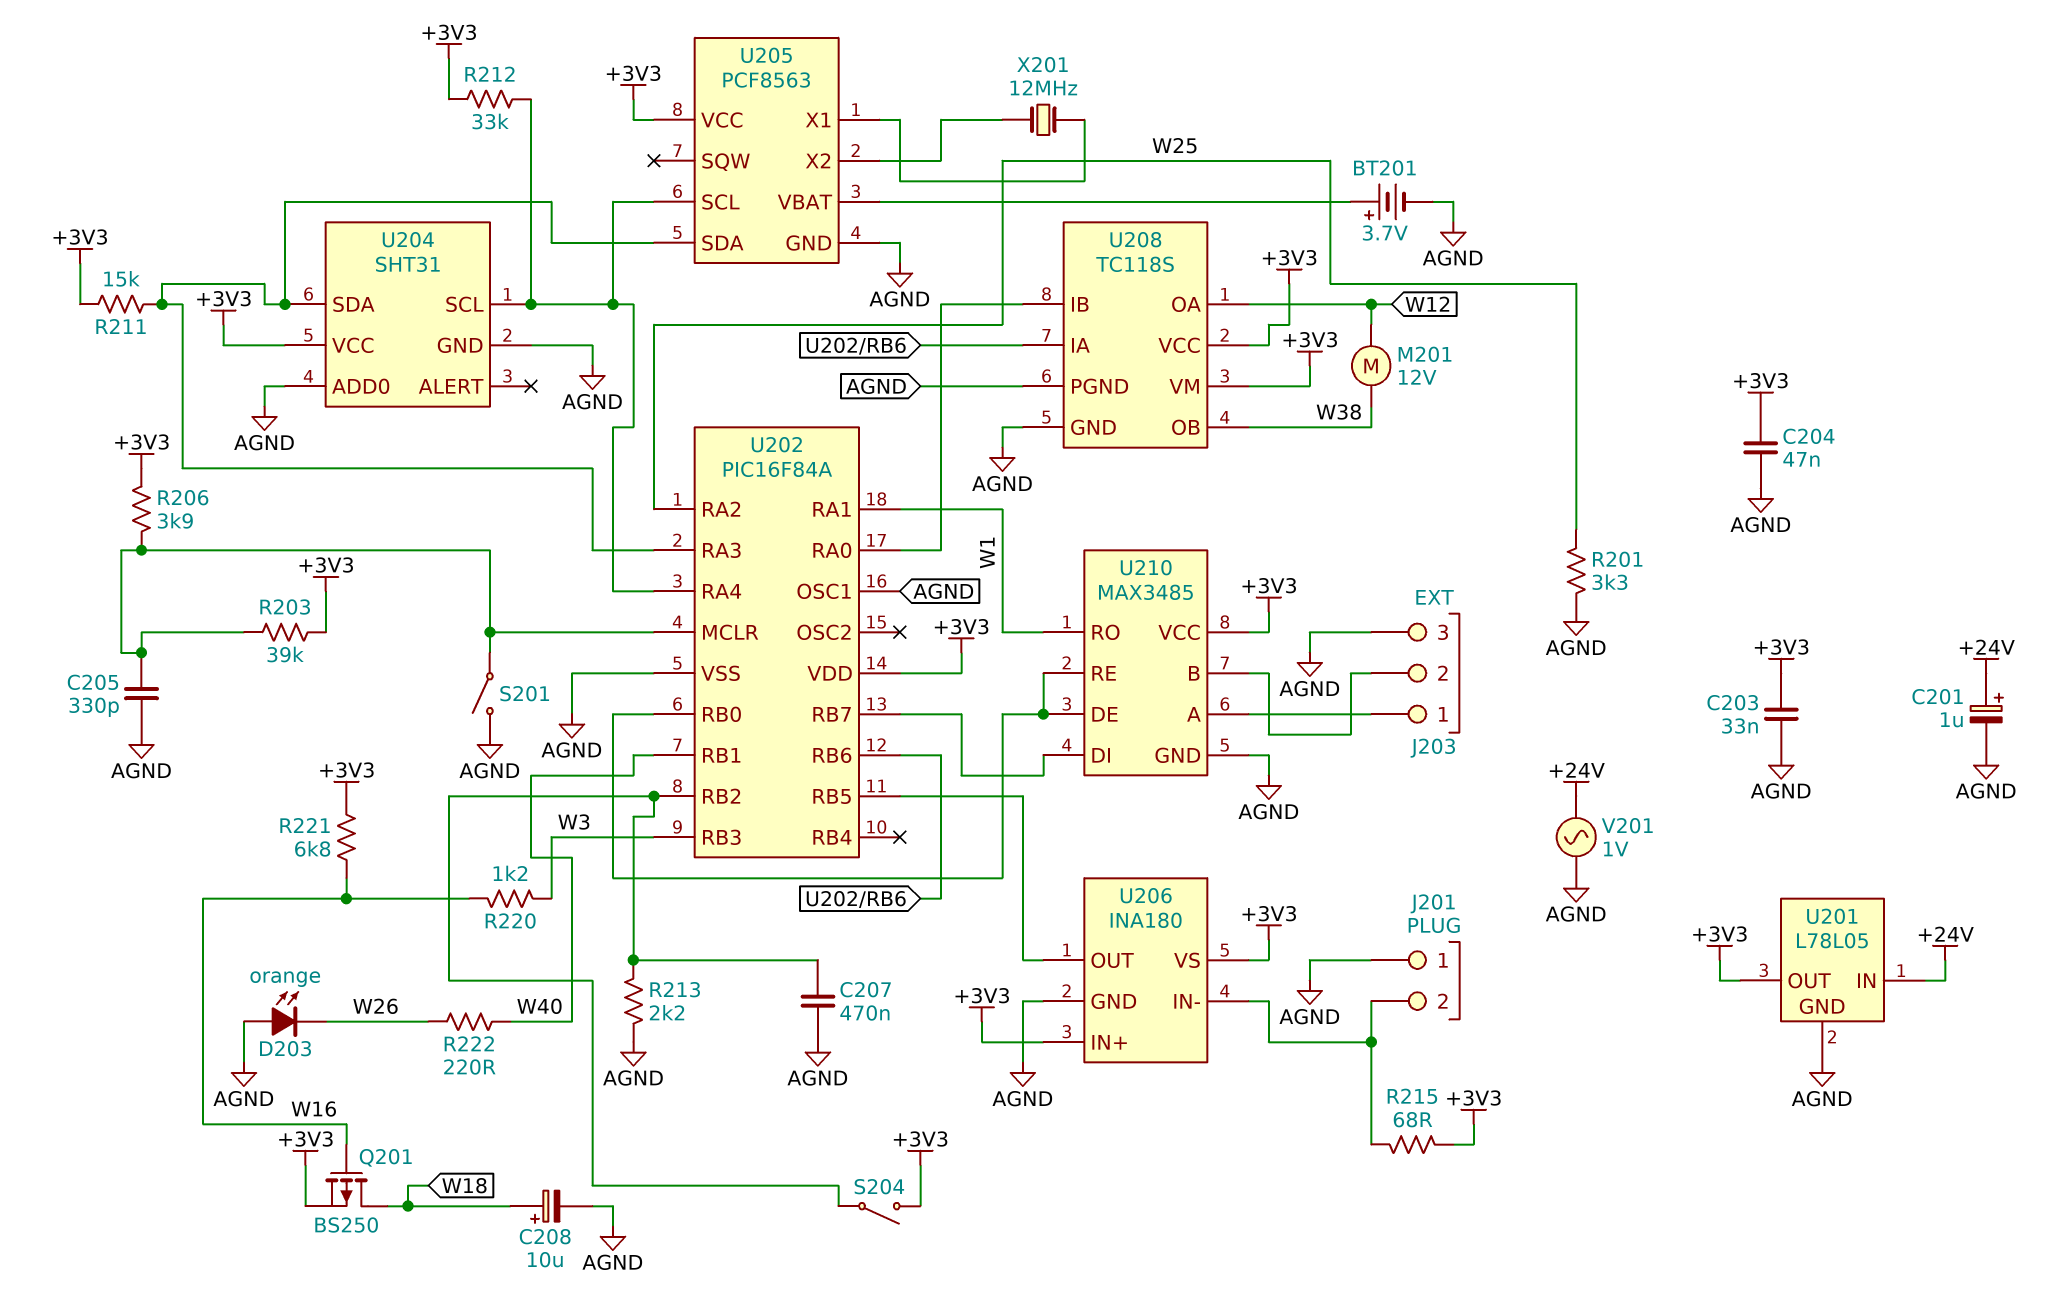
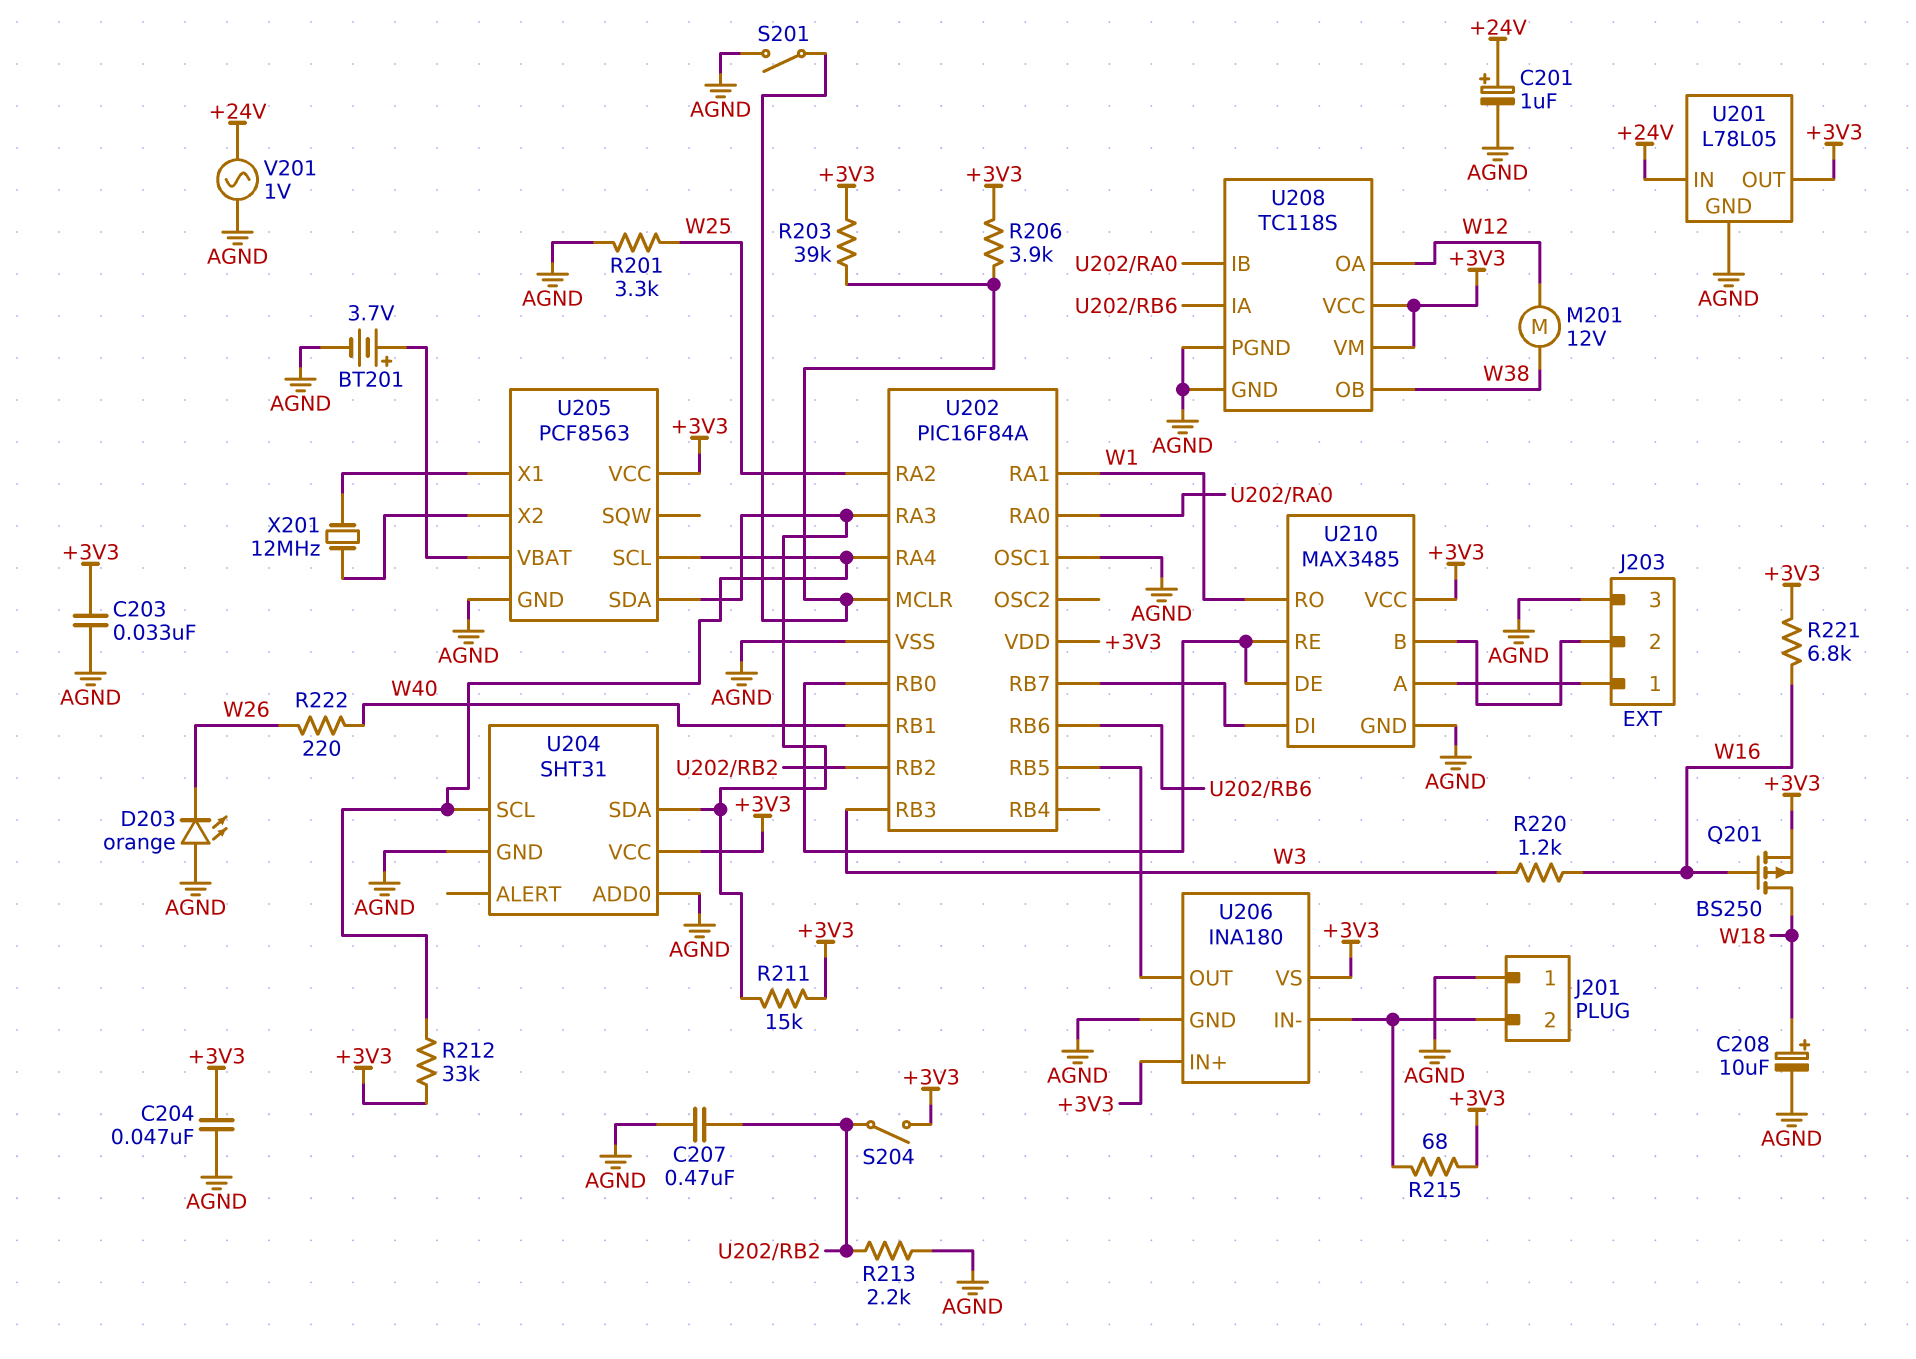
C205: 330pF (AGND, U202/MCLR) -> none

